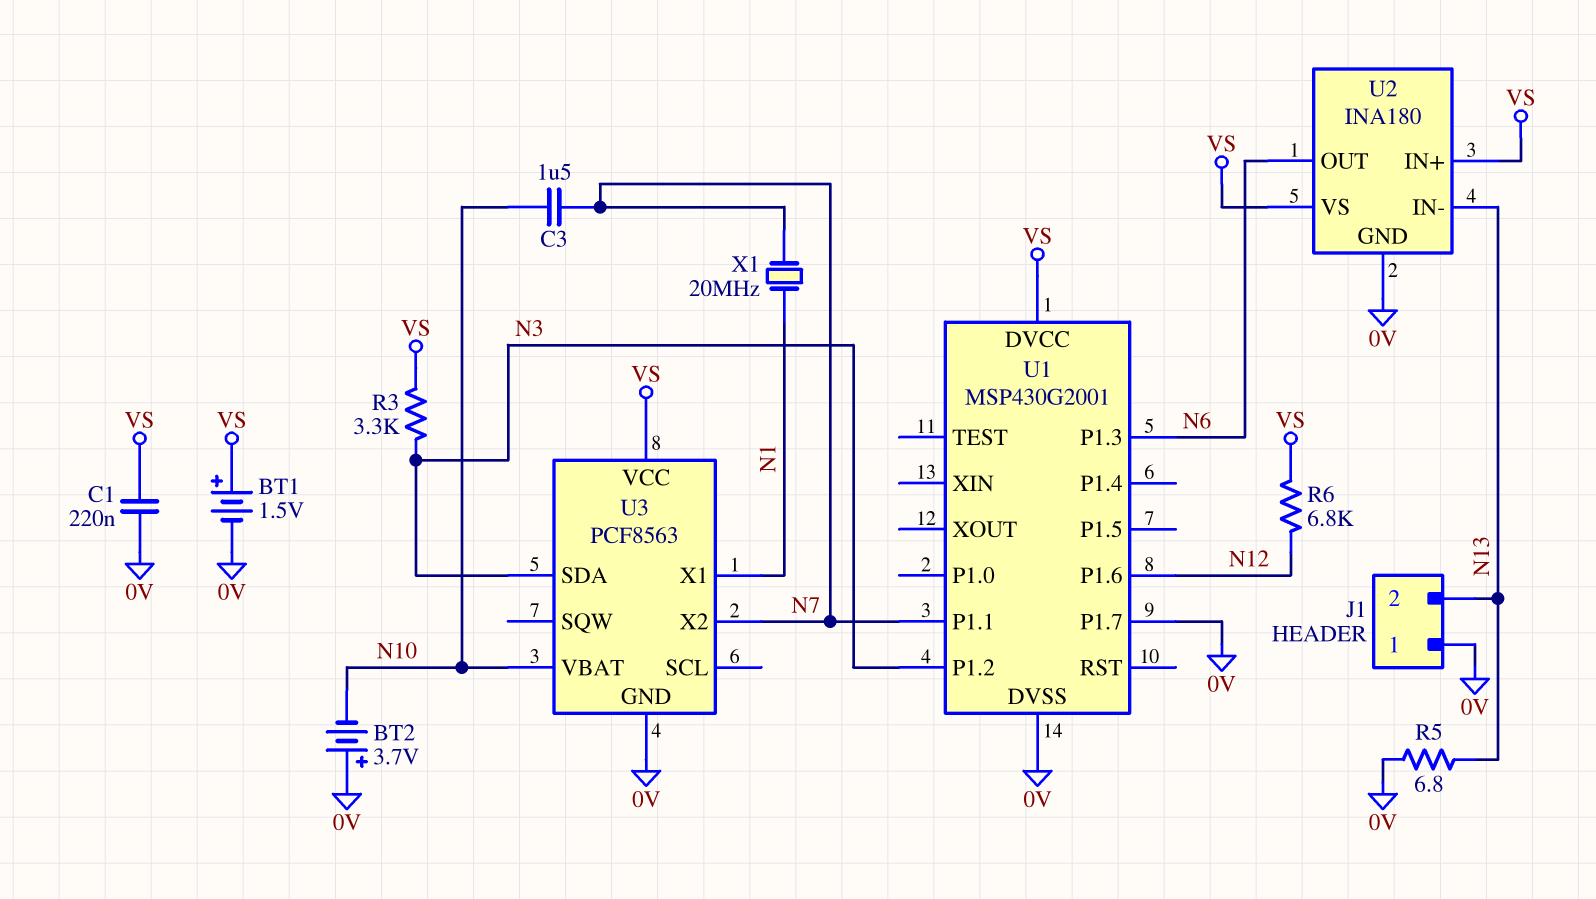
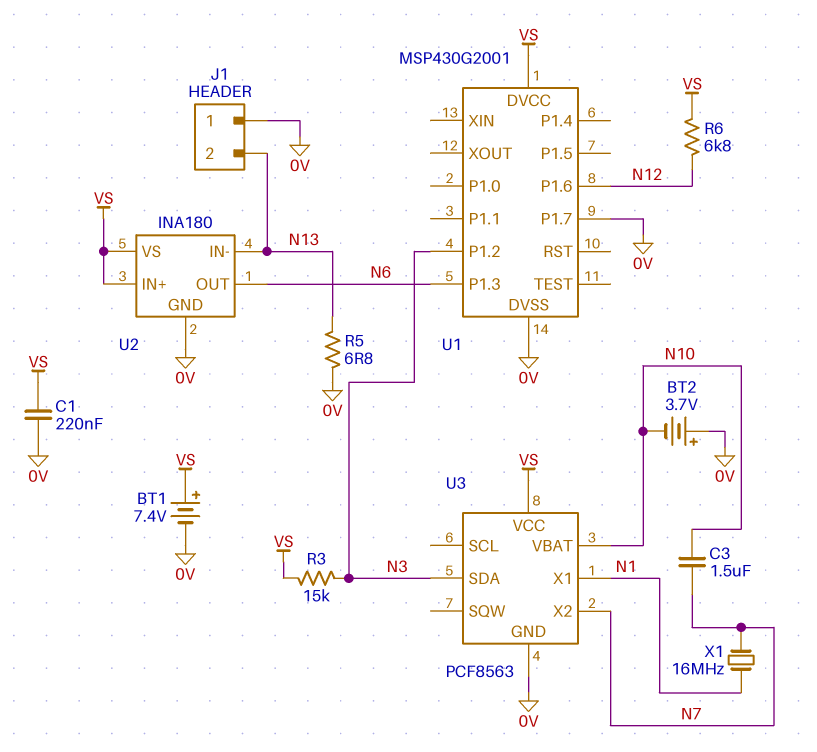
BT1: 1.5V (plus VS, minus 0V) -> 7.4V (plus VS, minus 0V)
R3: 3.3k (N3, VS) -> 15k (N3, VS)
U1 pin P1.1: N7 -> none
X1: 20MHz (N1, N7) -> 16MHz (N1, N7)

